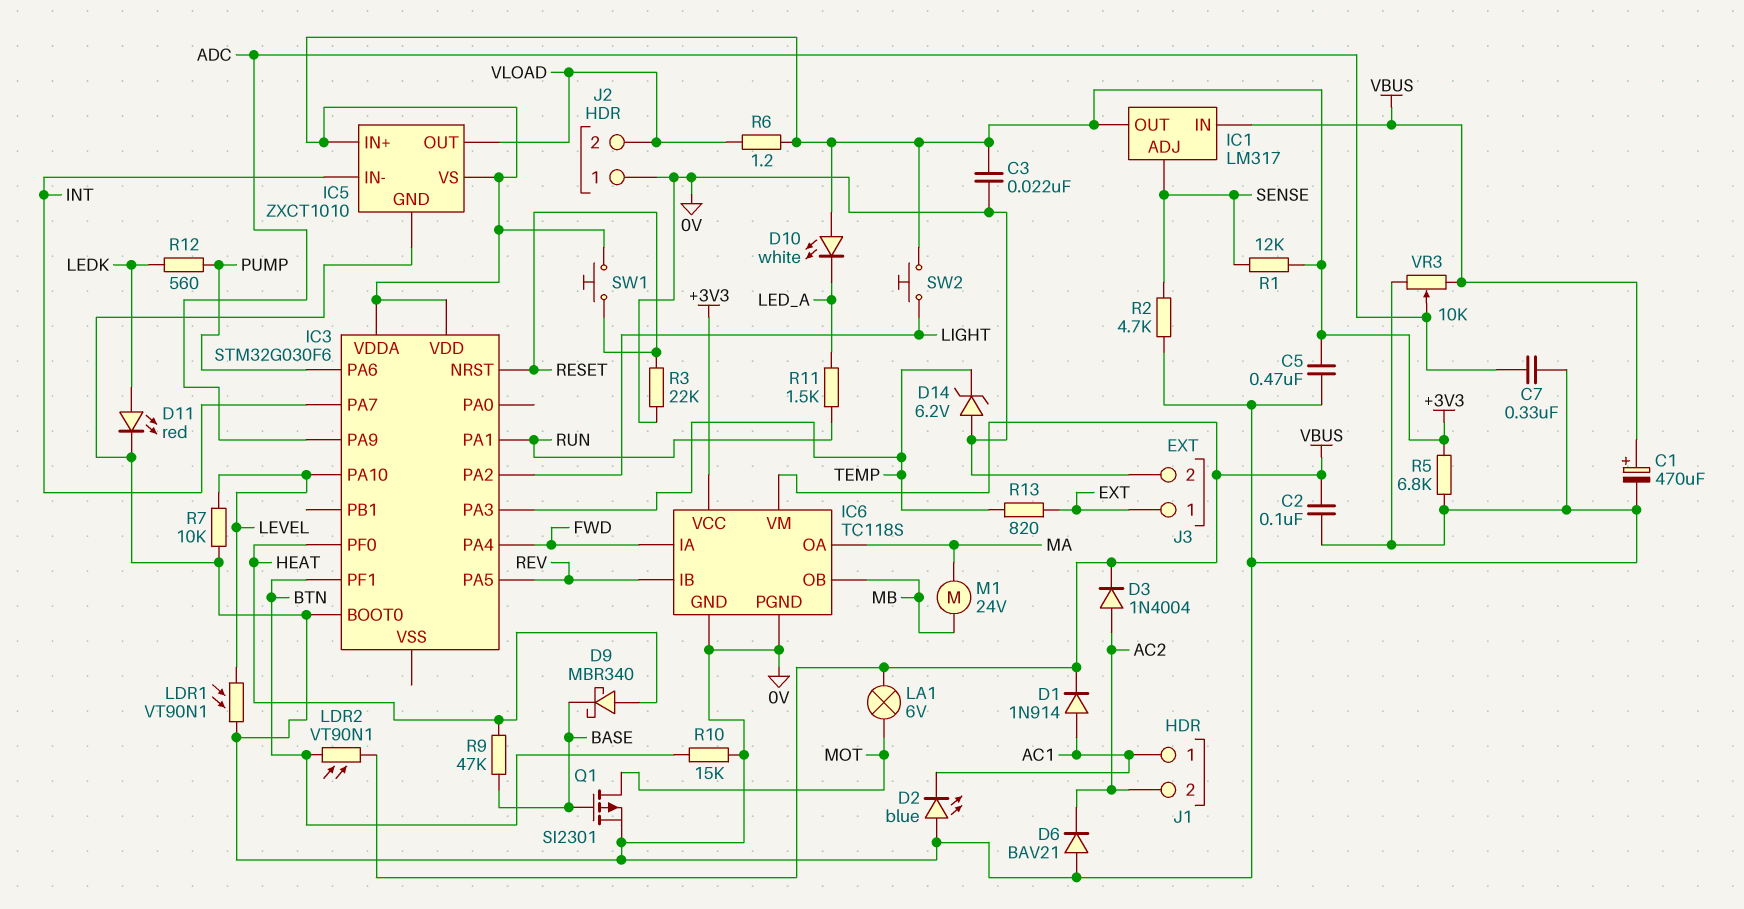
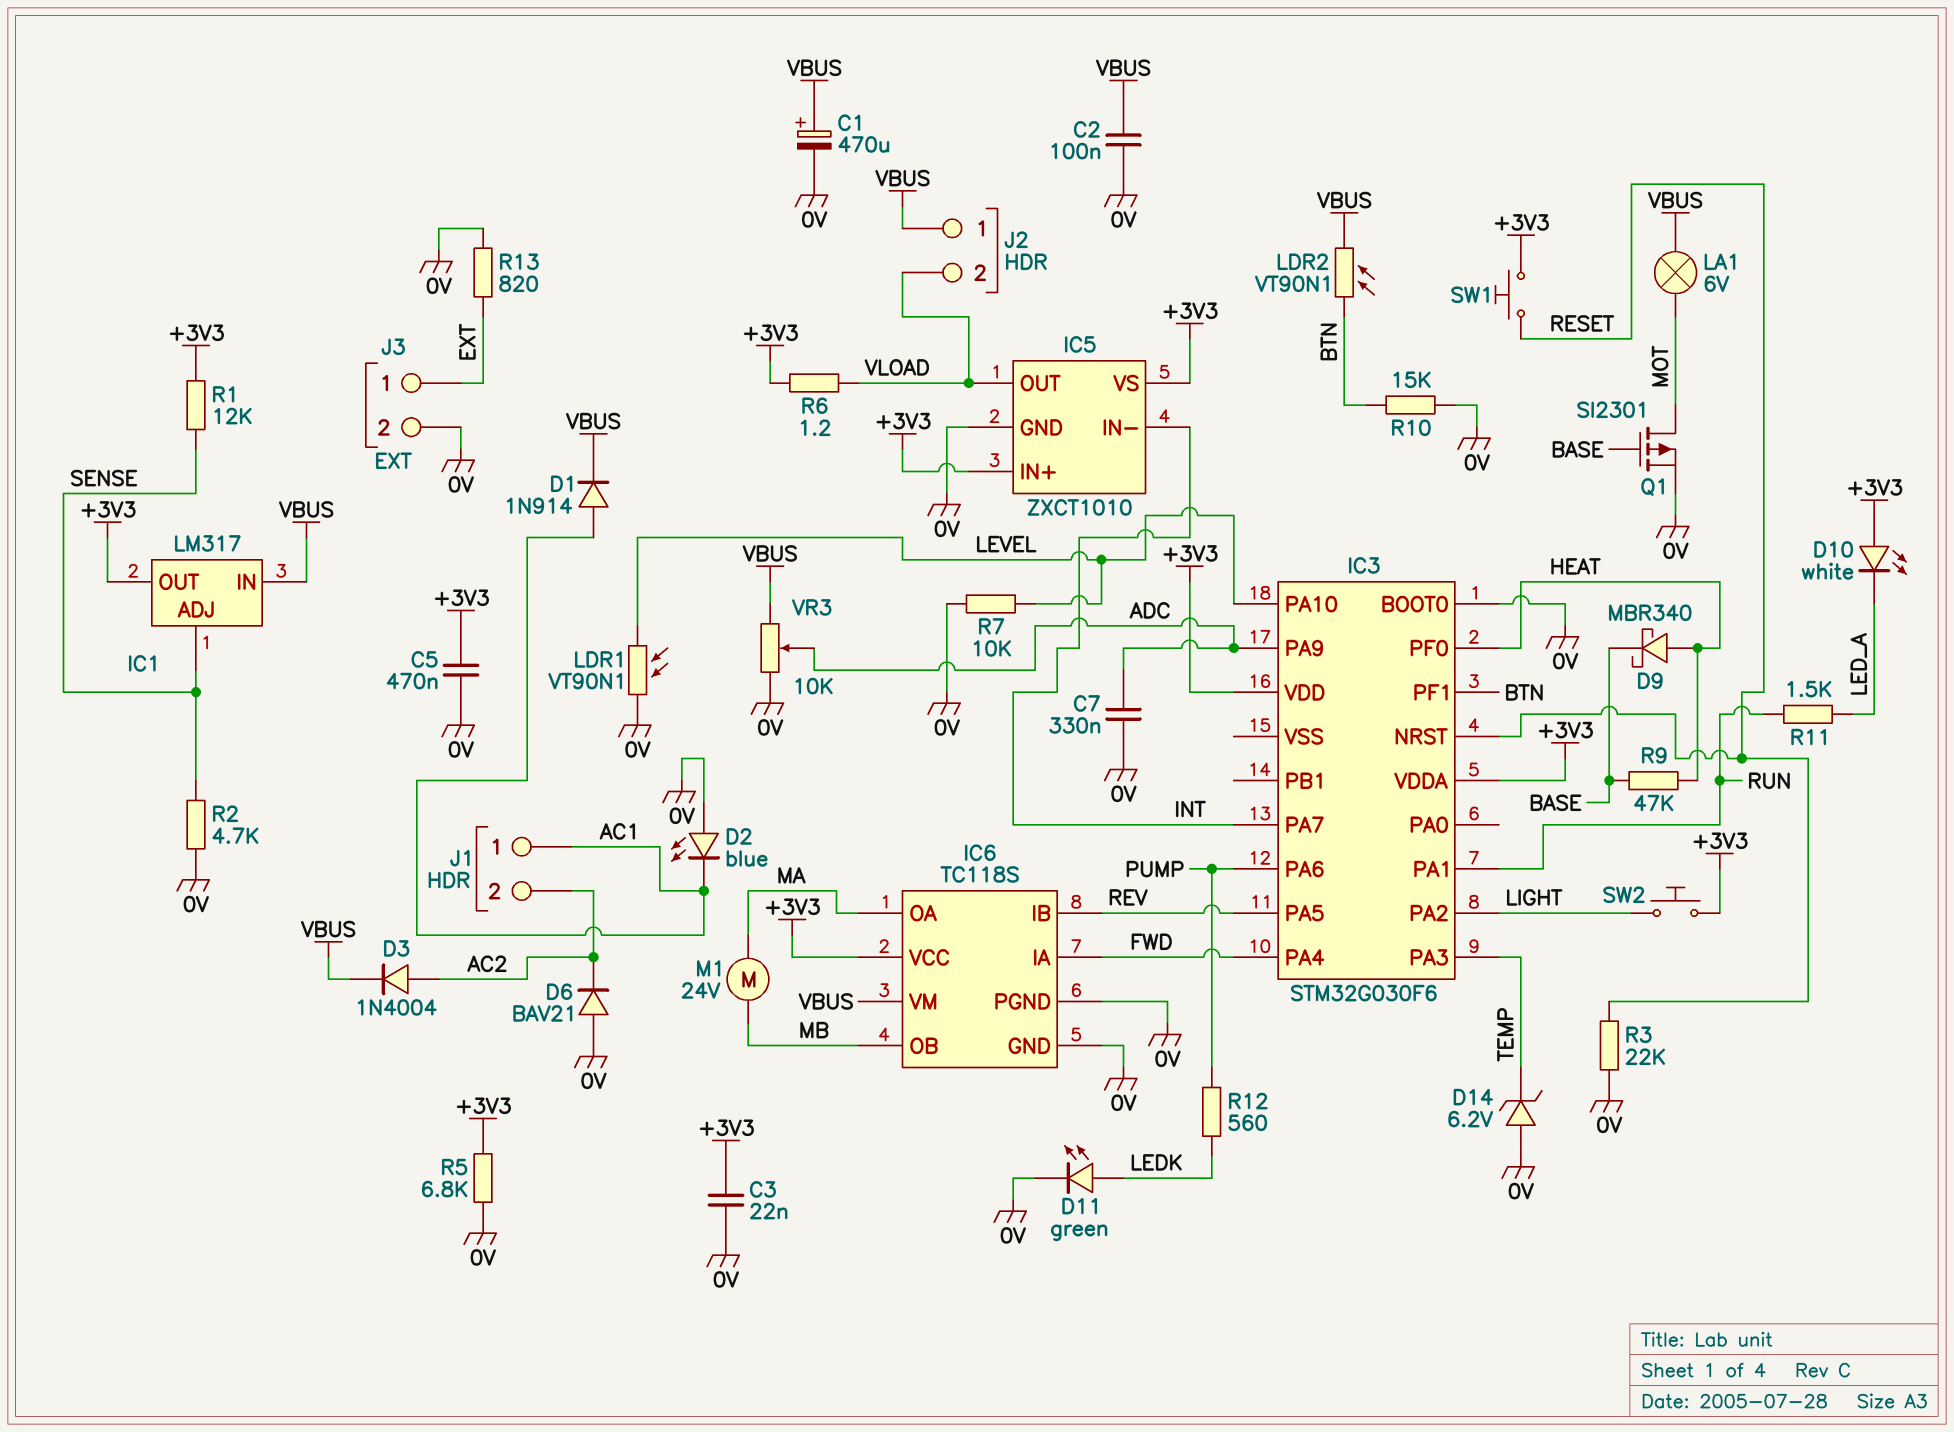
D11: LED red (A LEDK, K 0V) -> LED green (A LEDK, K 0V)
J2 pin 1: 0V -> VBUS
R13: 820 (EXT, TEMP) -> 820 (0V, EXT)

